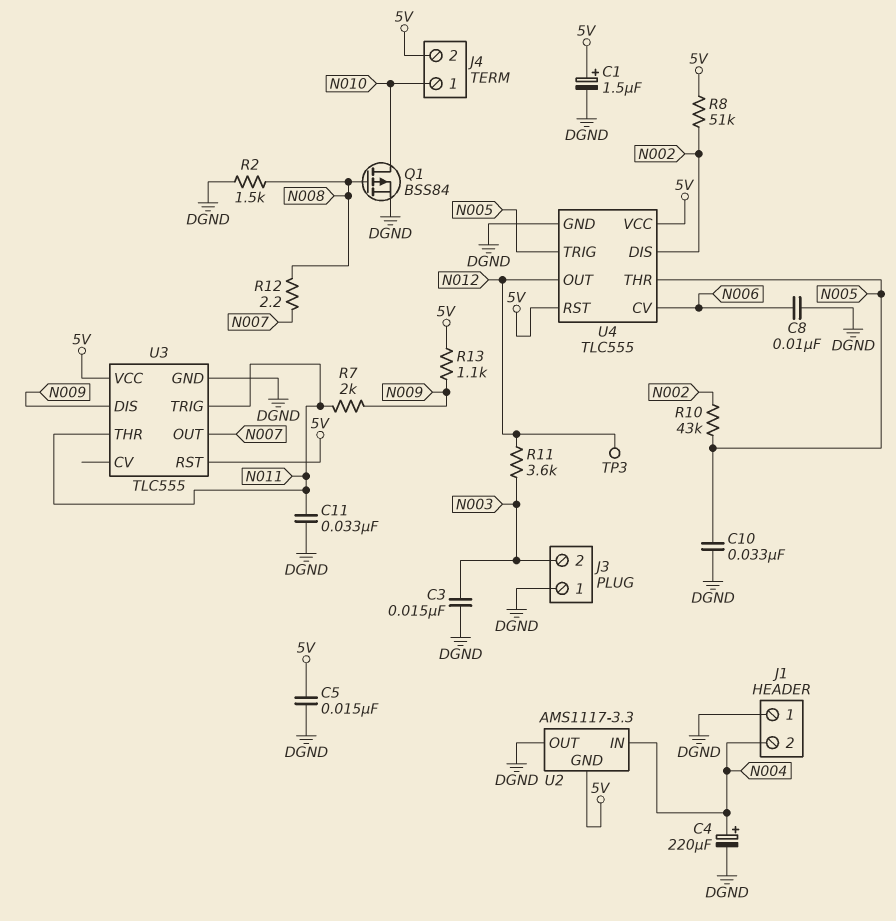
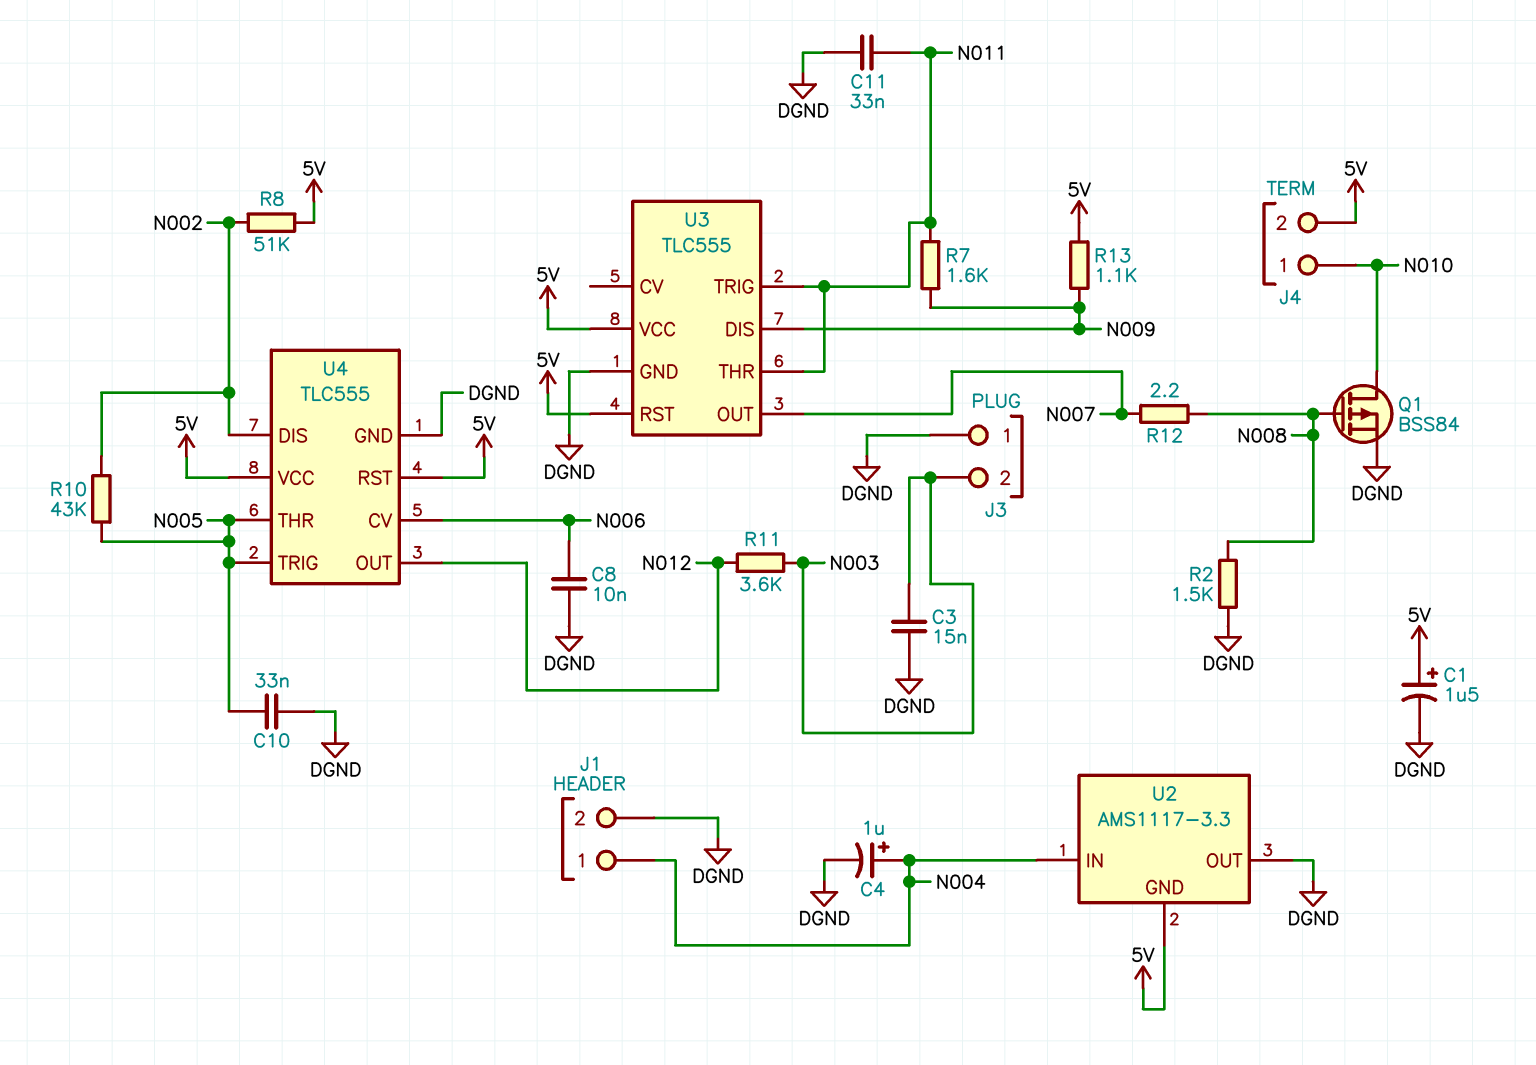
C4: 220uF (plus N004, minus DGND) -> 1uF (plus N004, minus DGND)
C5: 15nF (5V, DGND) -> none
J1 pin 1: DGND -> N004
J1 pin 2: N004 -> DGND
R7: 2k (N009, N011) -> 1.6k (N009, N011)
TP3: test point (N012) -> none

